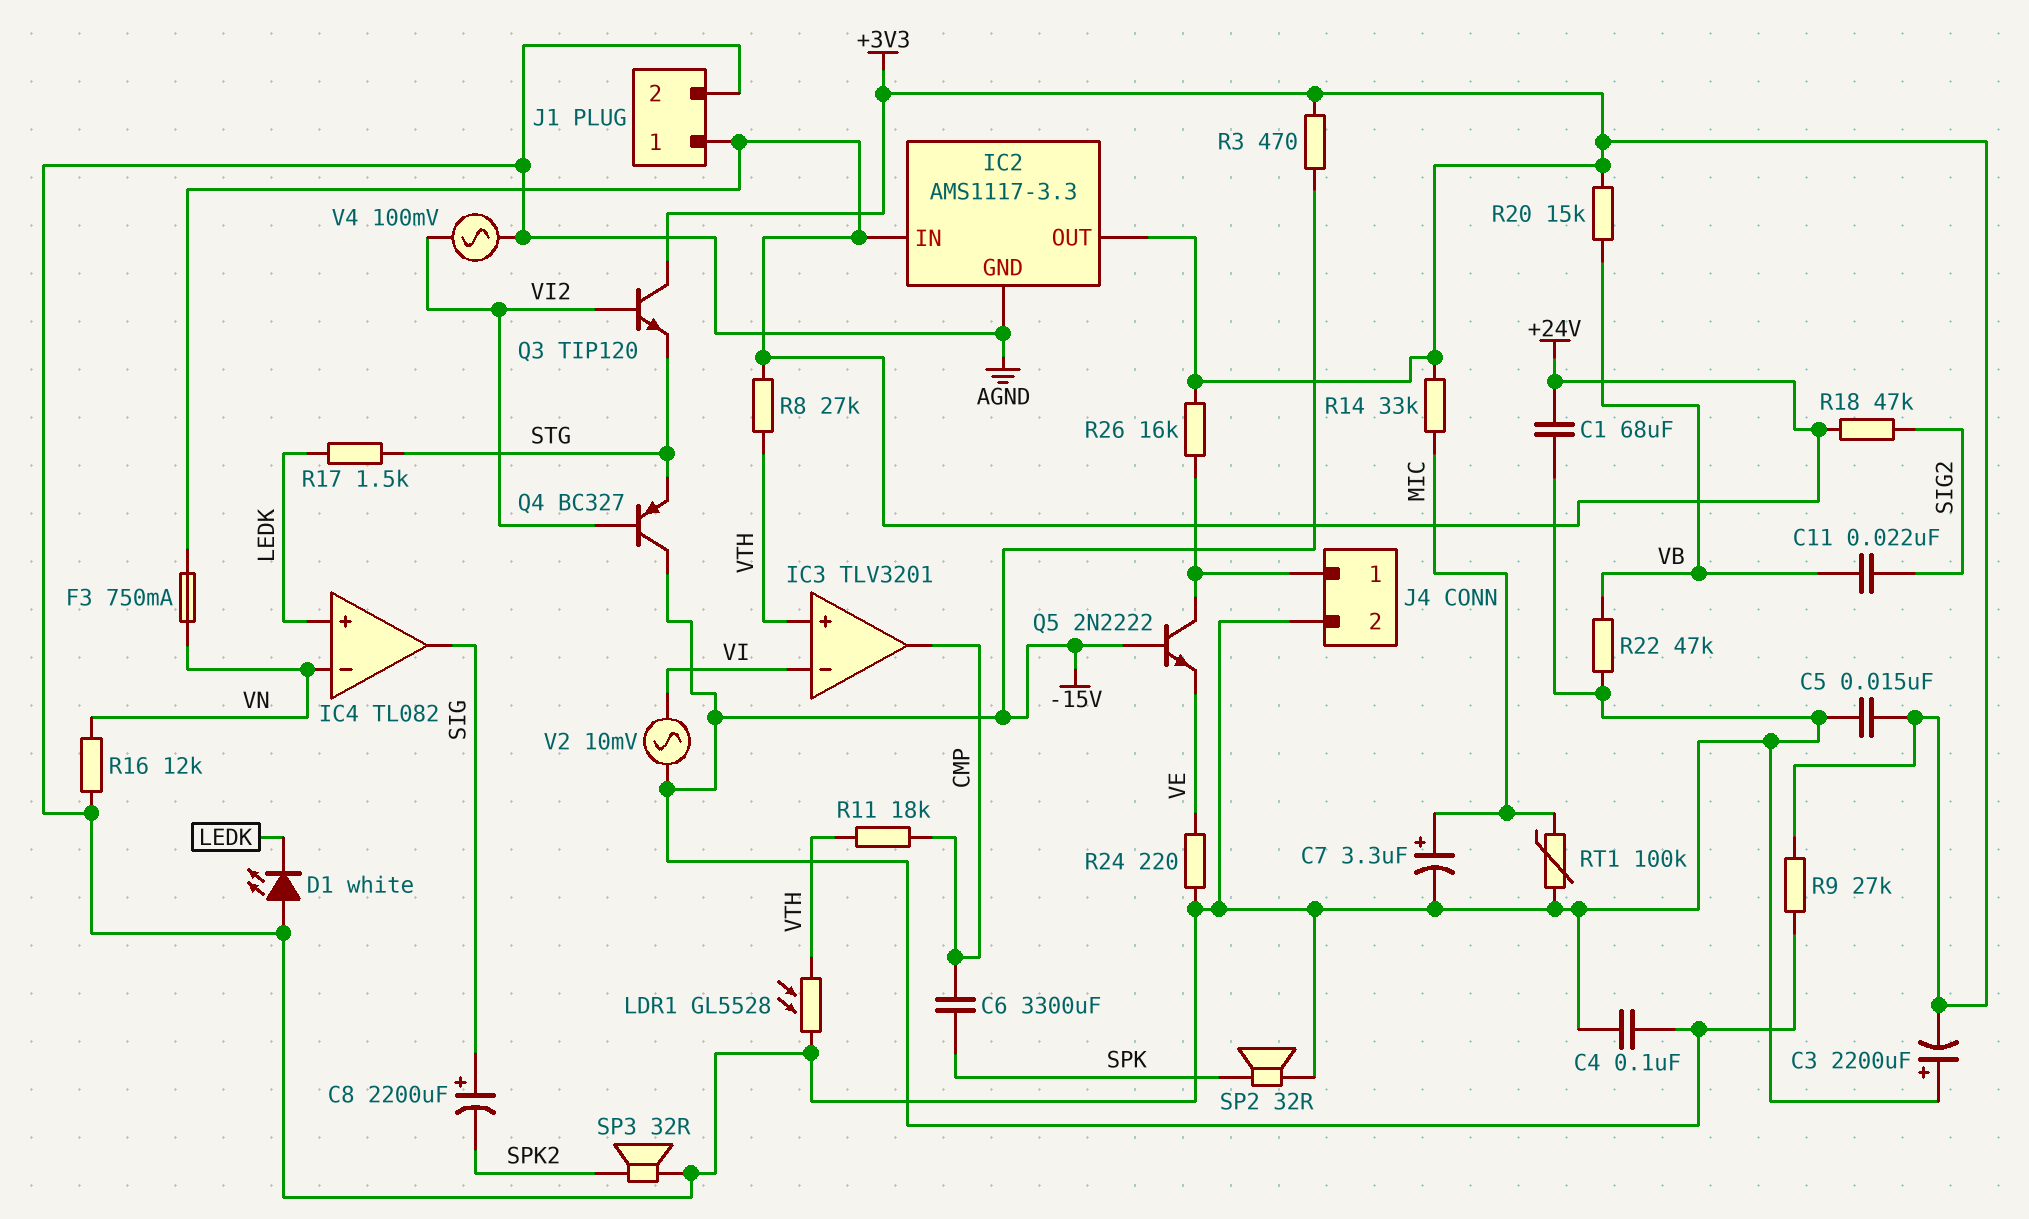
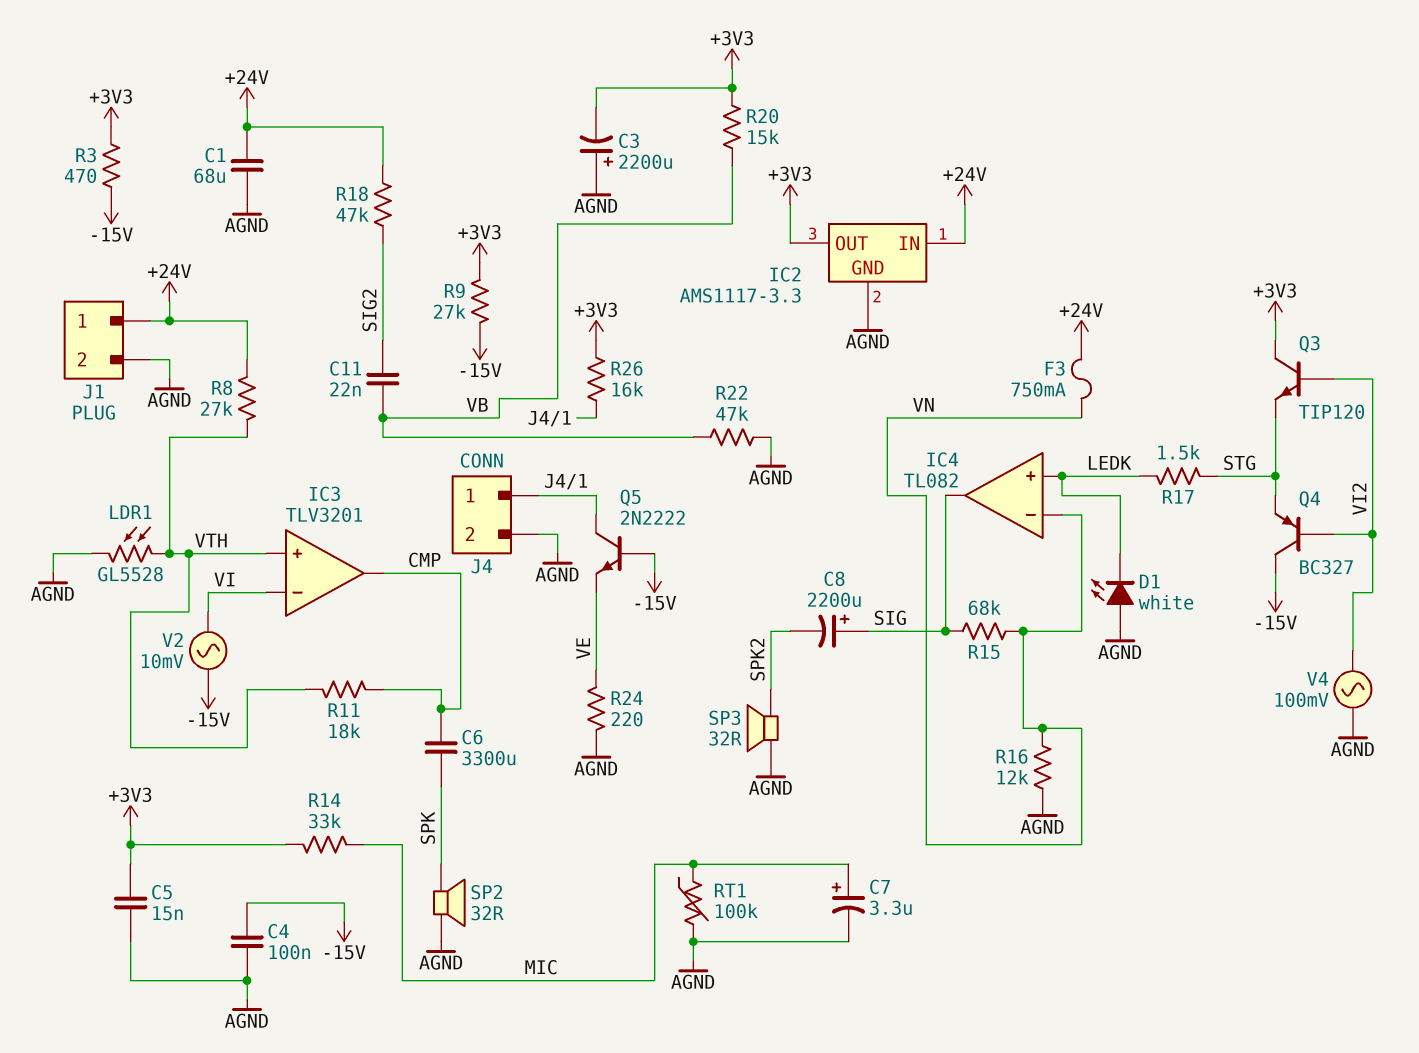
R15: none -> 68k (SIG, VN)

